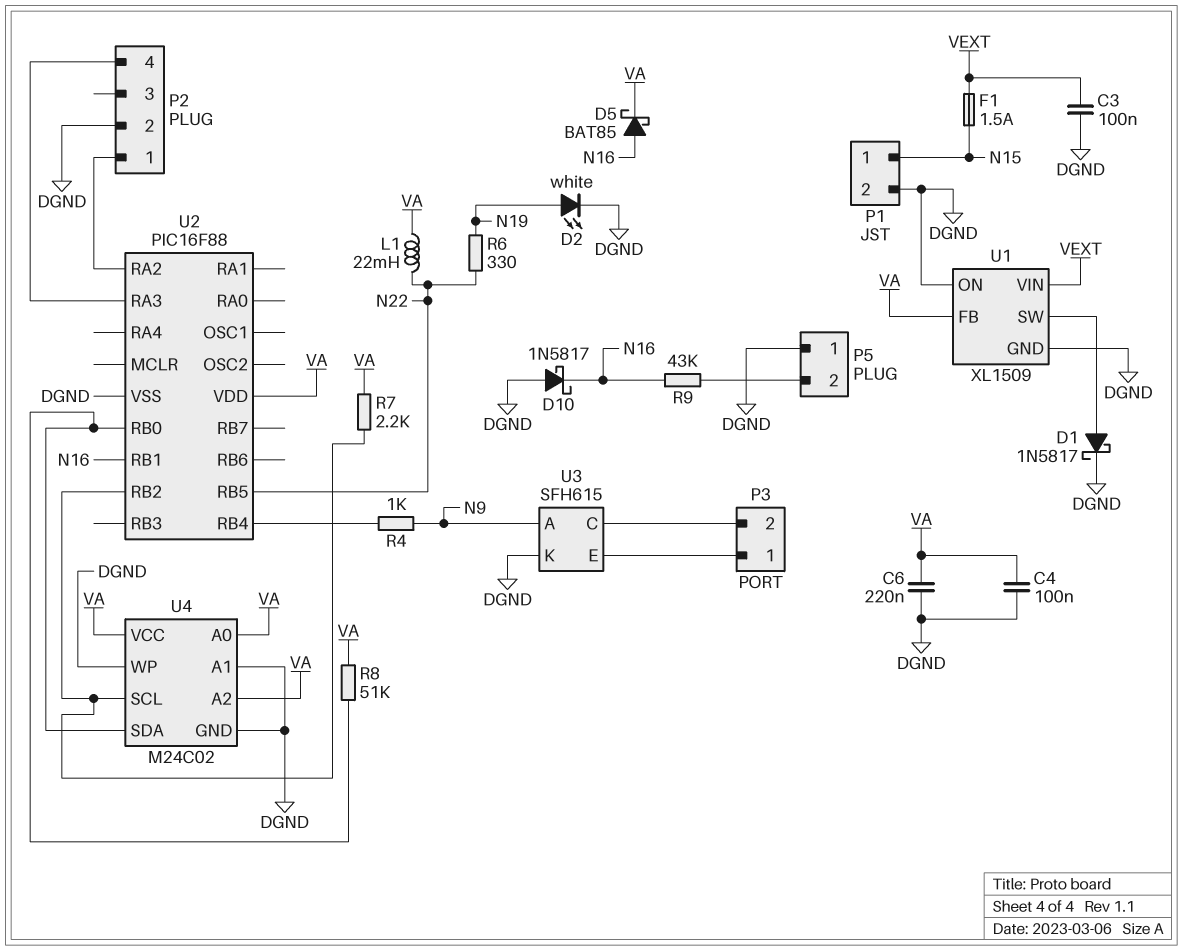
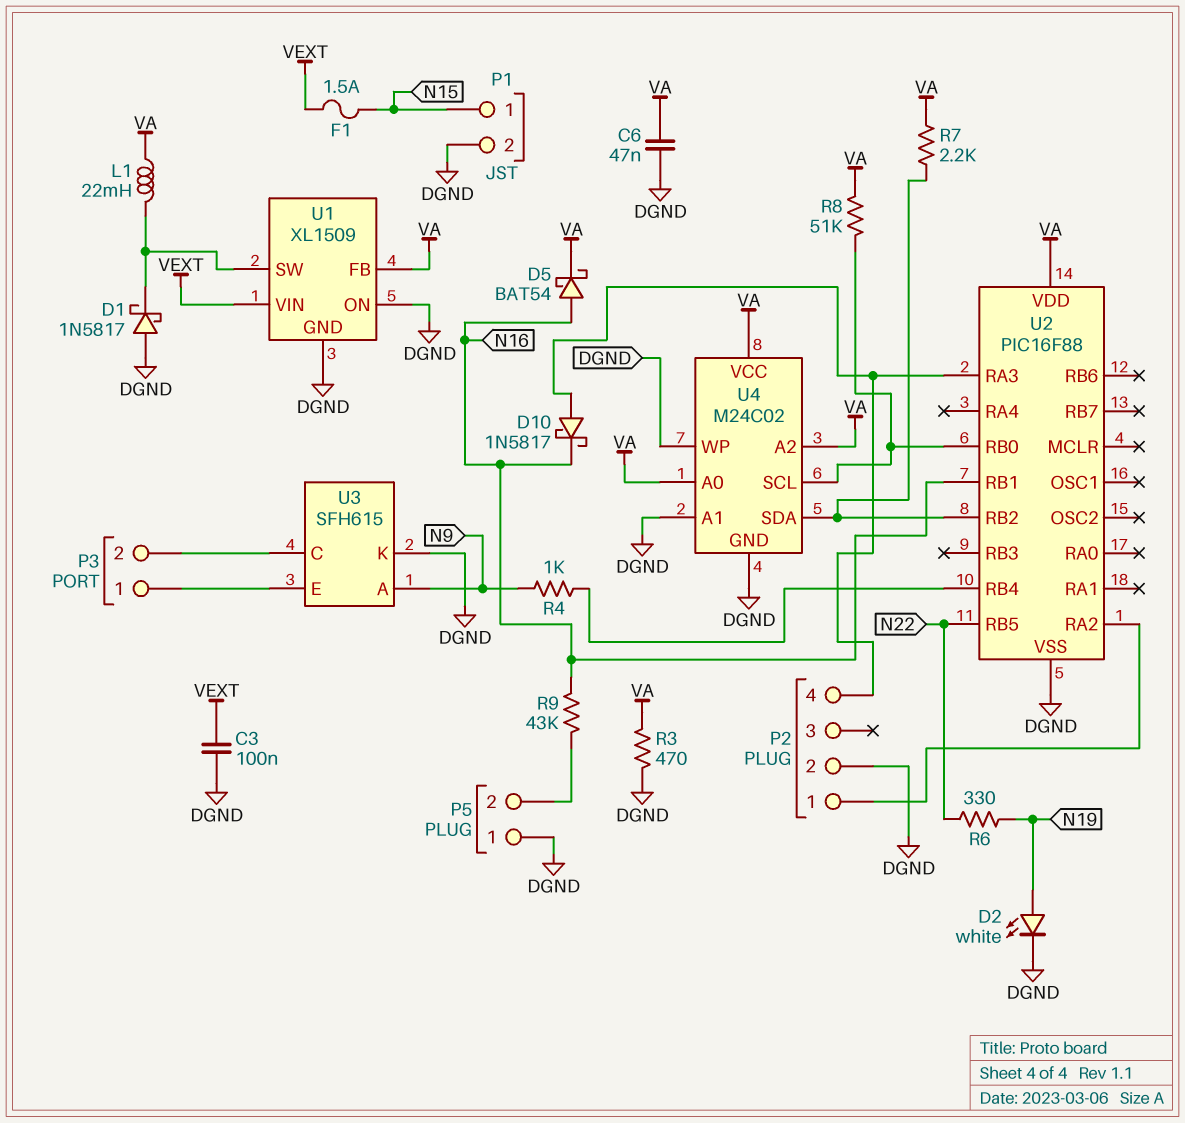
C4: 100nF (DGND, VA) -> none
C6: 220nF (DGND, VA) -> 47nF (DGND, VA)
D1: schottky 1N5817 (A U1/SW, K DGND) -> schottky 1N5817 (A DGND, K U1/SW)
D5: schottky BAT85 (A N16, K VA) -> schottky BAT54 (A N16, K VA)
D10: schottky 1N5817 (A DGND, K N16) -> schottky 1N5817 (A P2/4, K N16)
L1: 22mH (N22, VA) -> 22mH (U1/SW, VA)
R3: none -> 470 (DGND, VA)
U4 pin SCL: U2/RB2 -> U2/RB0
U4 pin SDA: U2/RB0 -> U2/RB2

